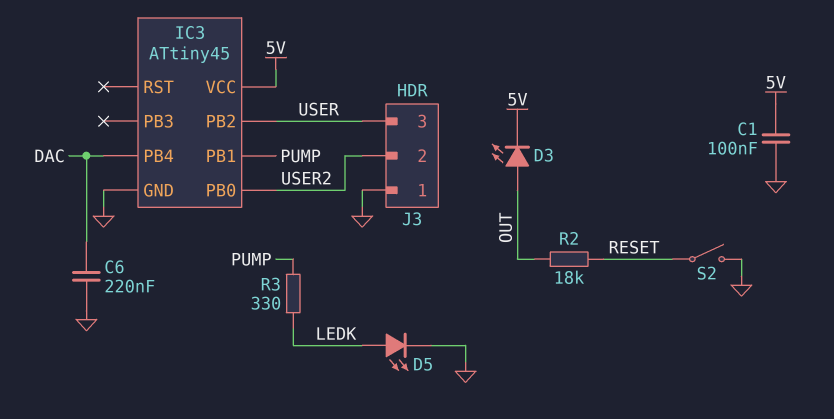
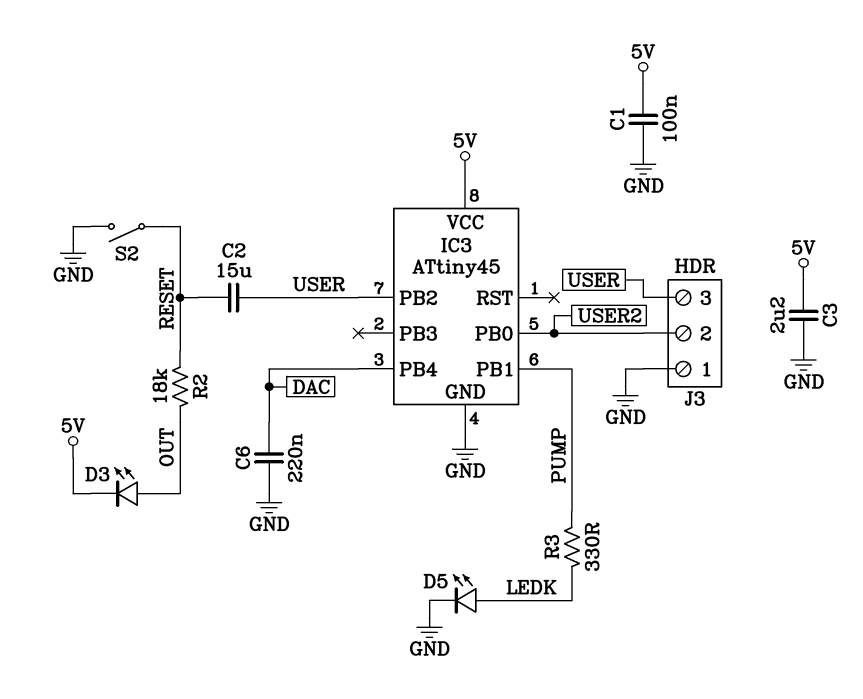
C2: none -> 15uF (RESET, USER)
C3: none -> 2.2uF (5V, GND)

